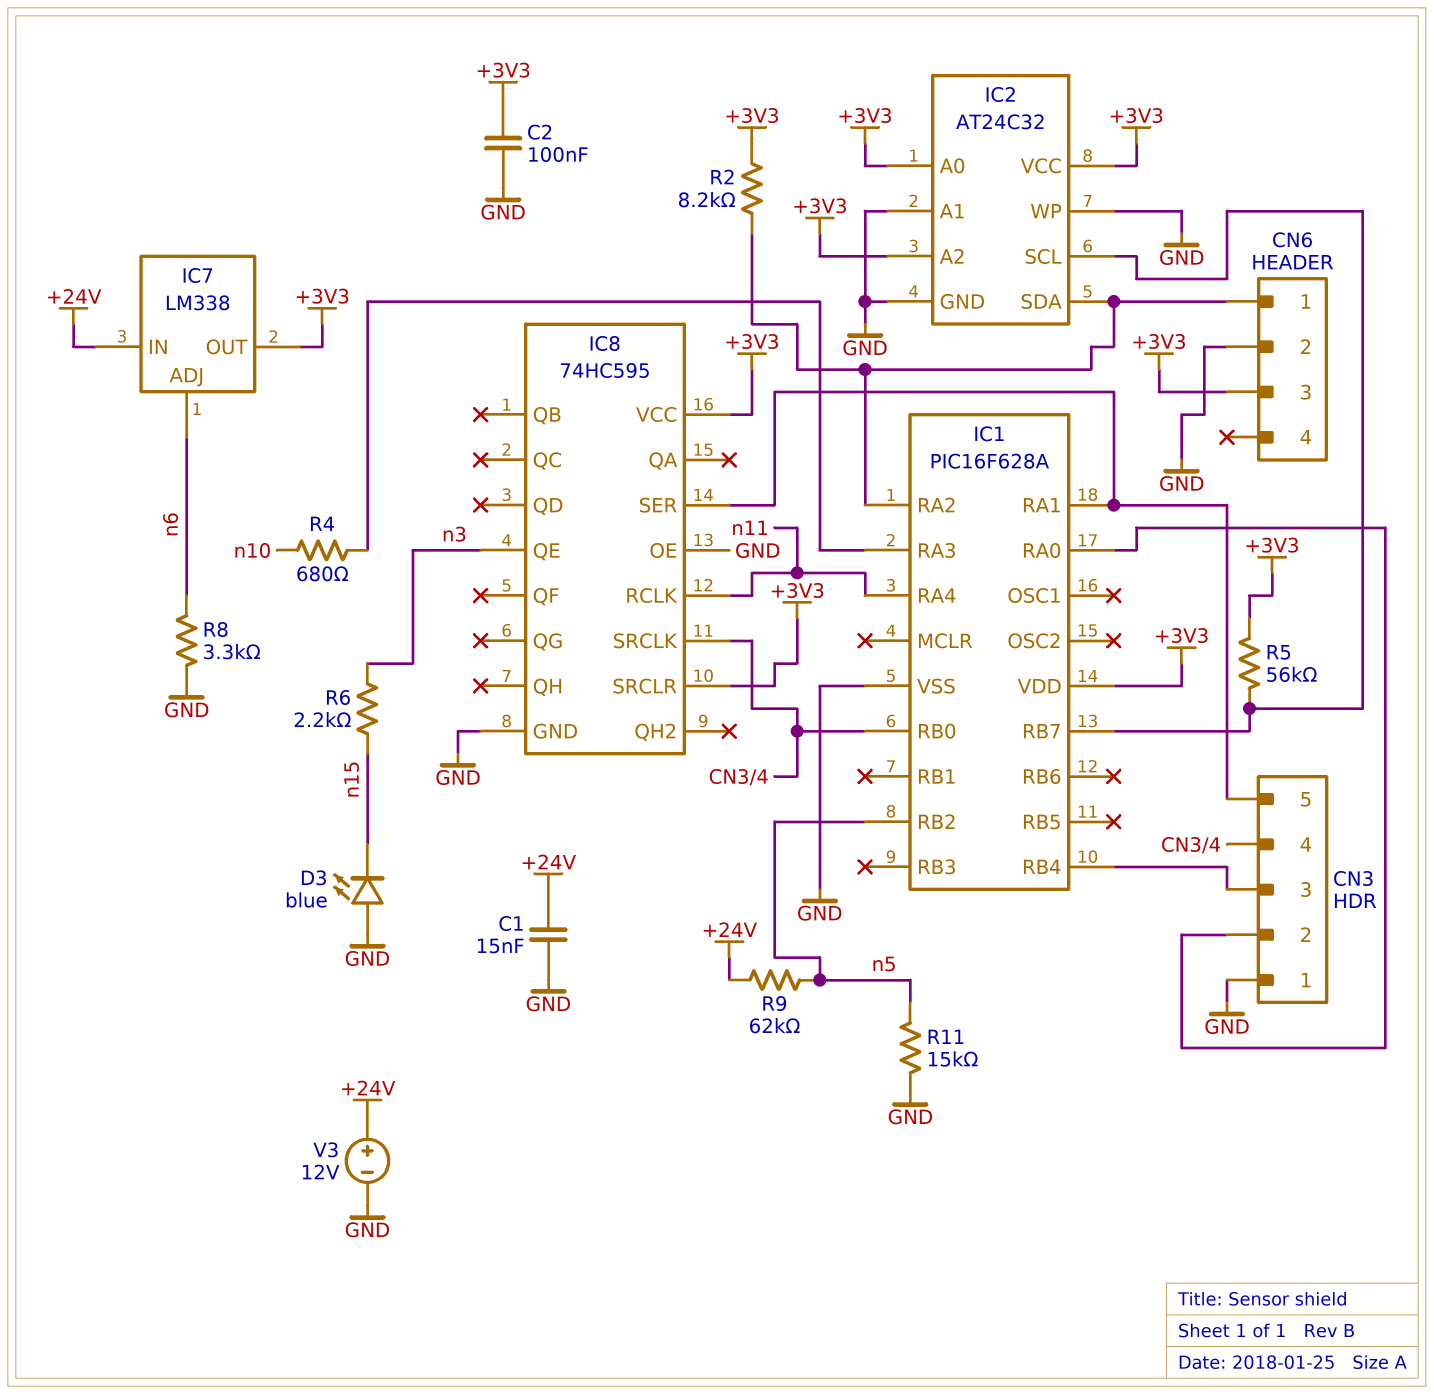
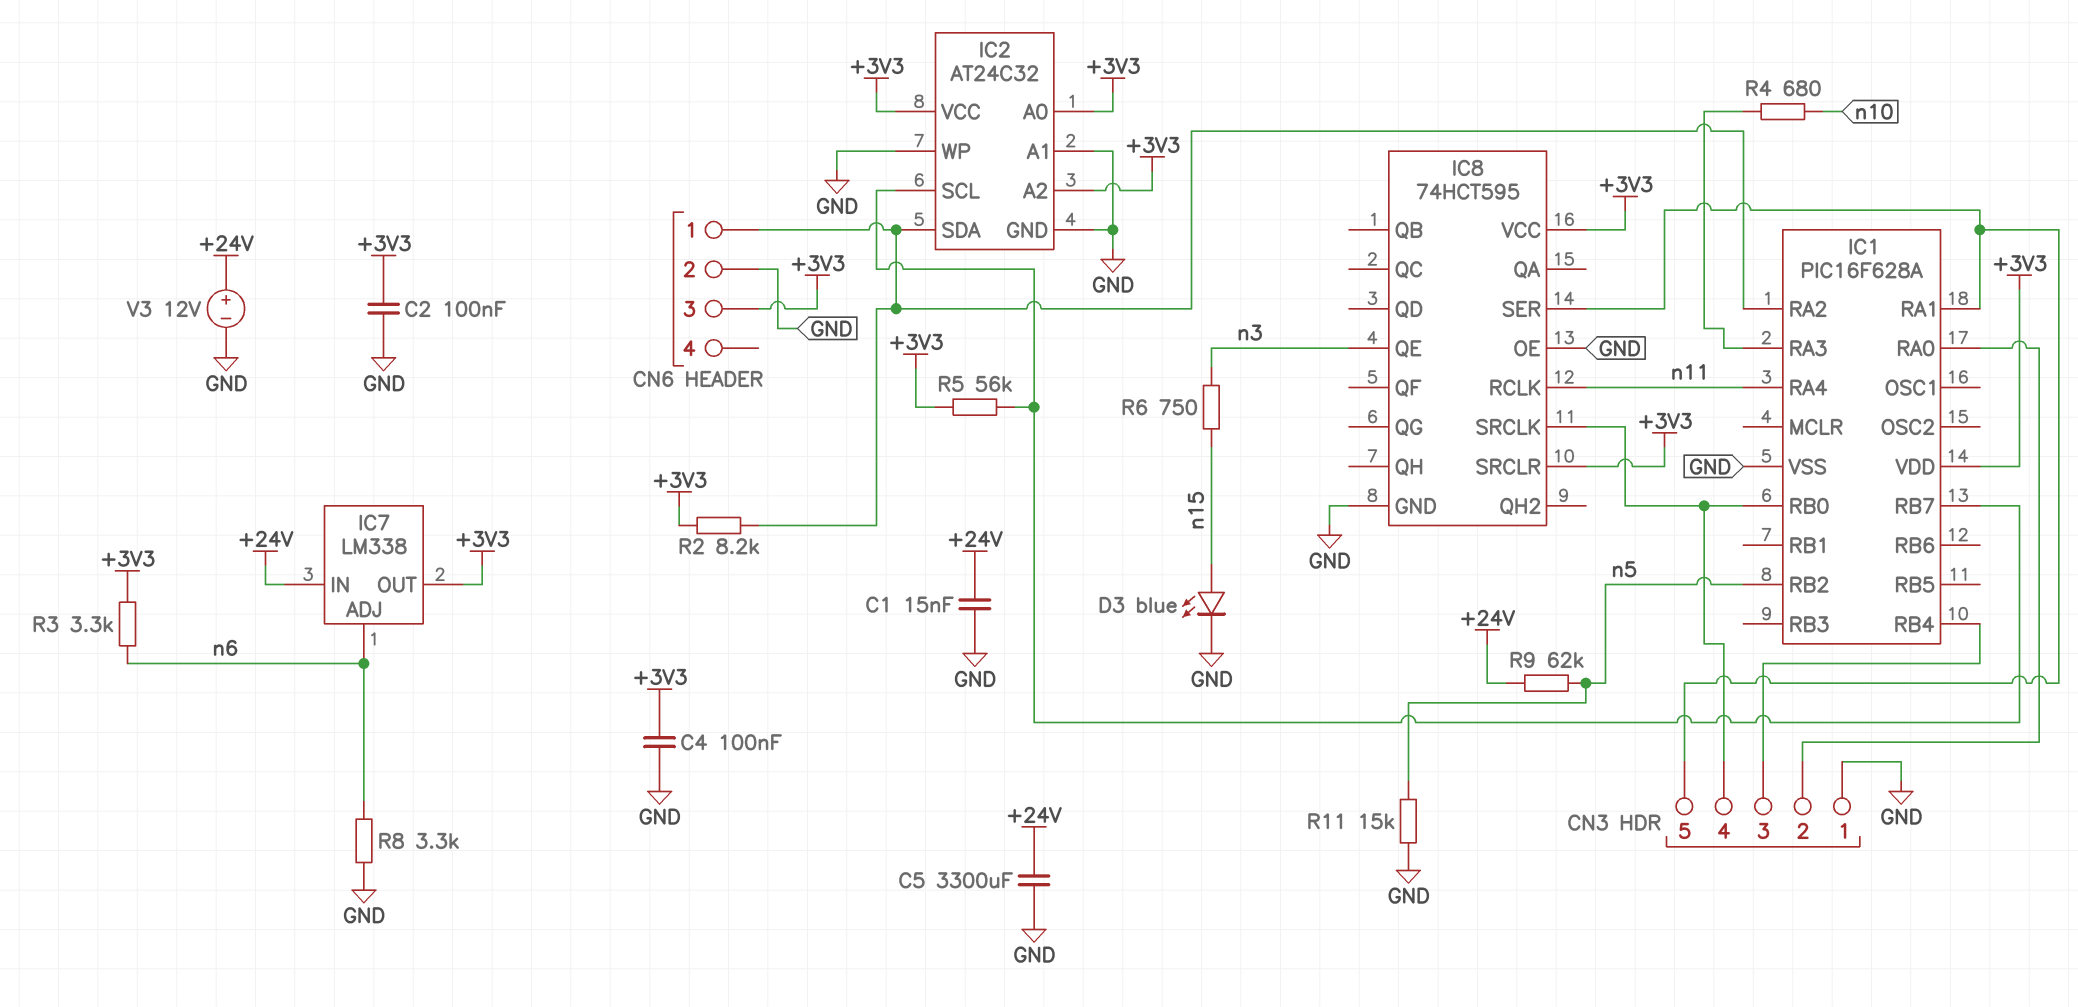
C4: none -> 100nF (+3V3, GND)
C5: none -> 3300uF (+24V, GND)
D3: LED blue (A GND, K n15) -> LED blue (A n15, K GND)
IC8: 74HC595 -> 74HCT595
R3: none -> 3.3k (+3V3, n6)
R6: 2.2k (n3, n15) -> 750 (n3, n15)

